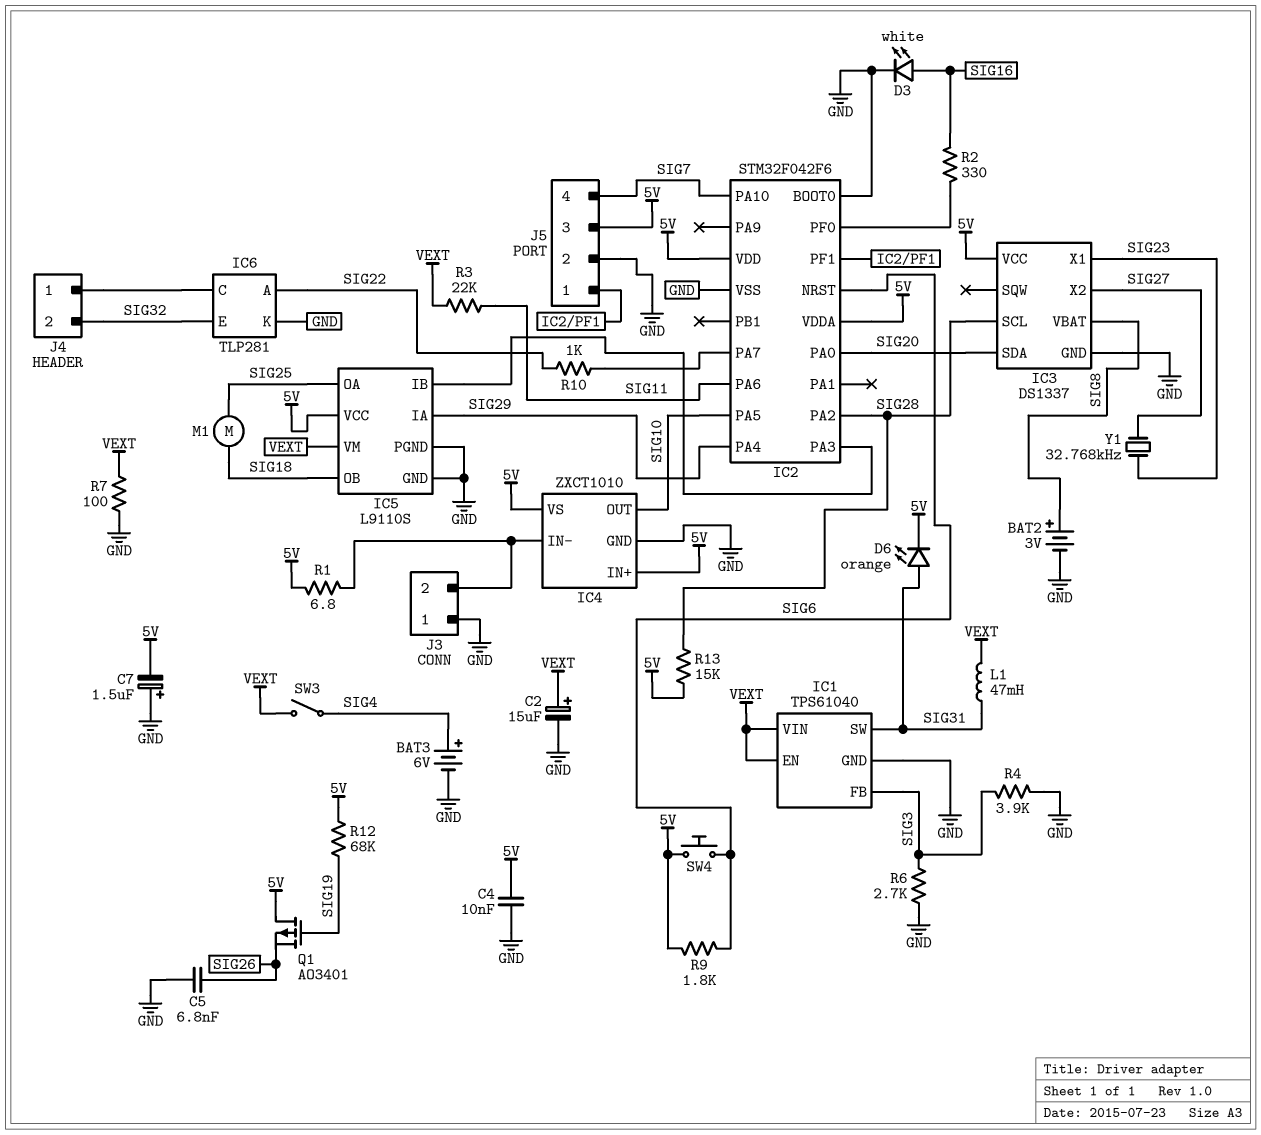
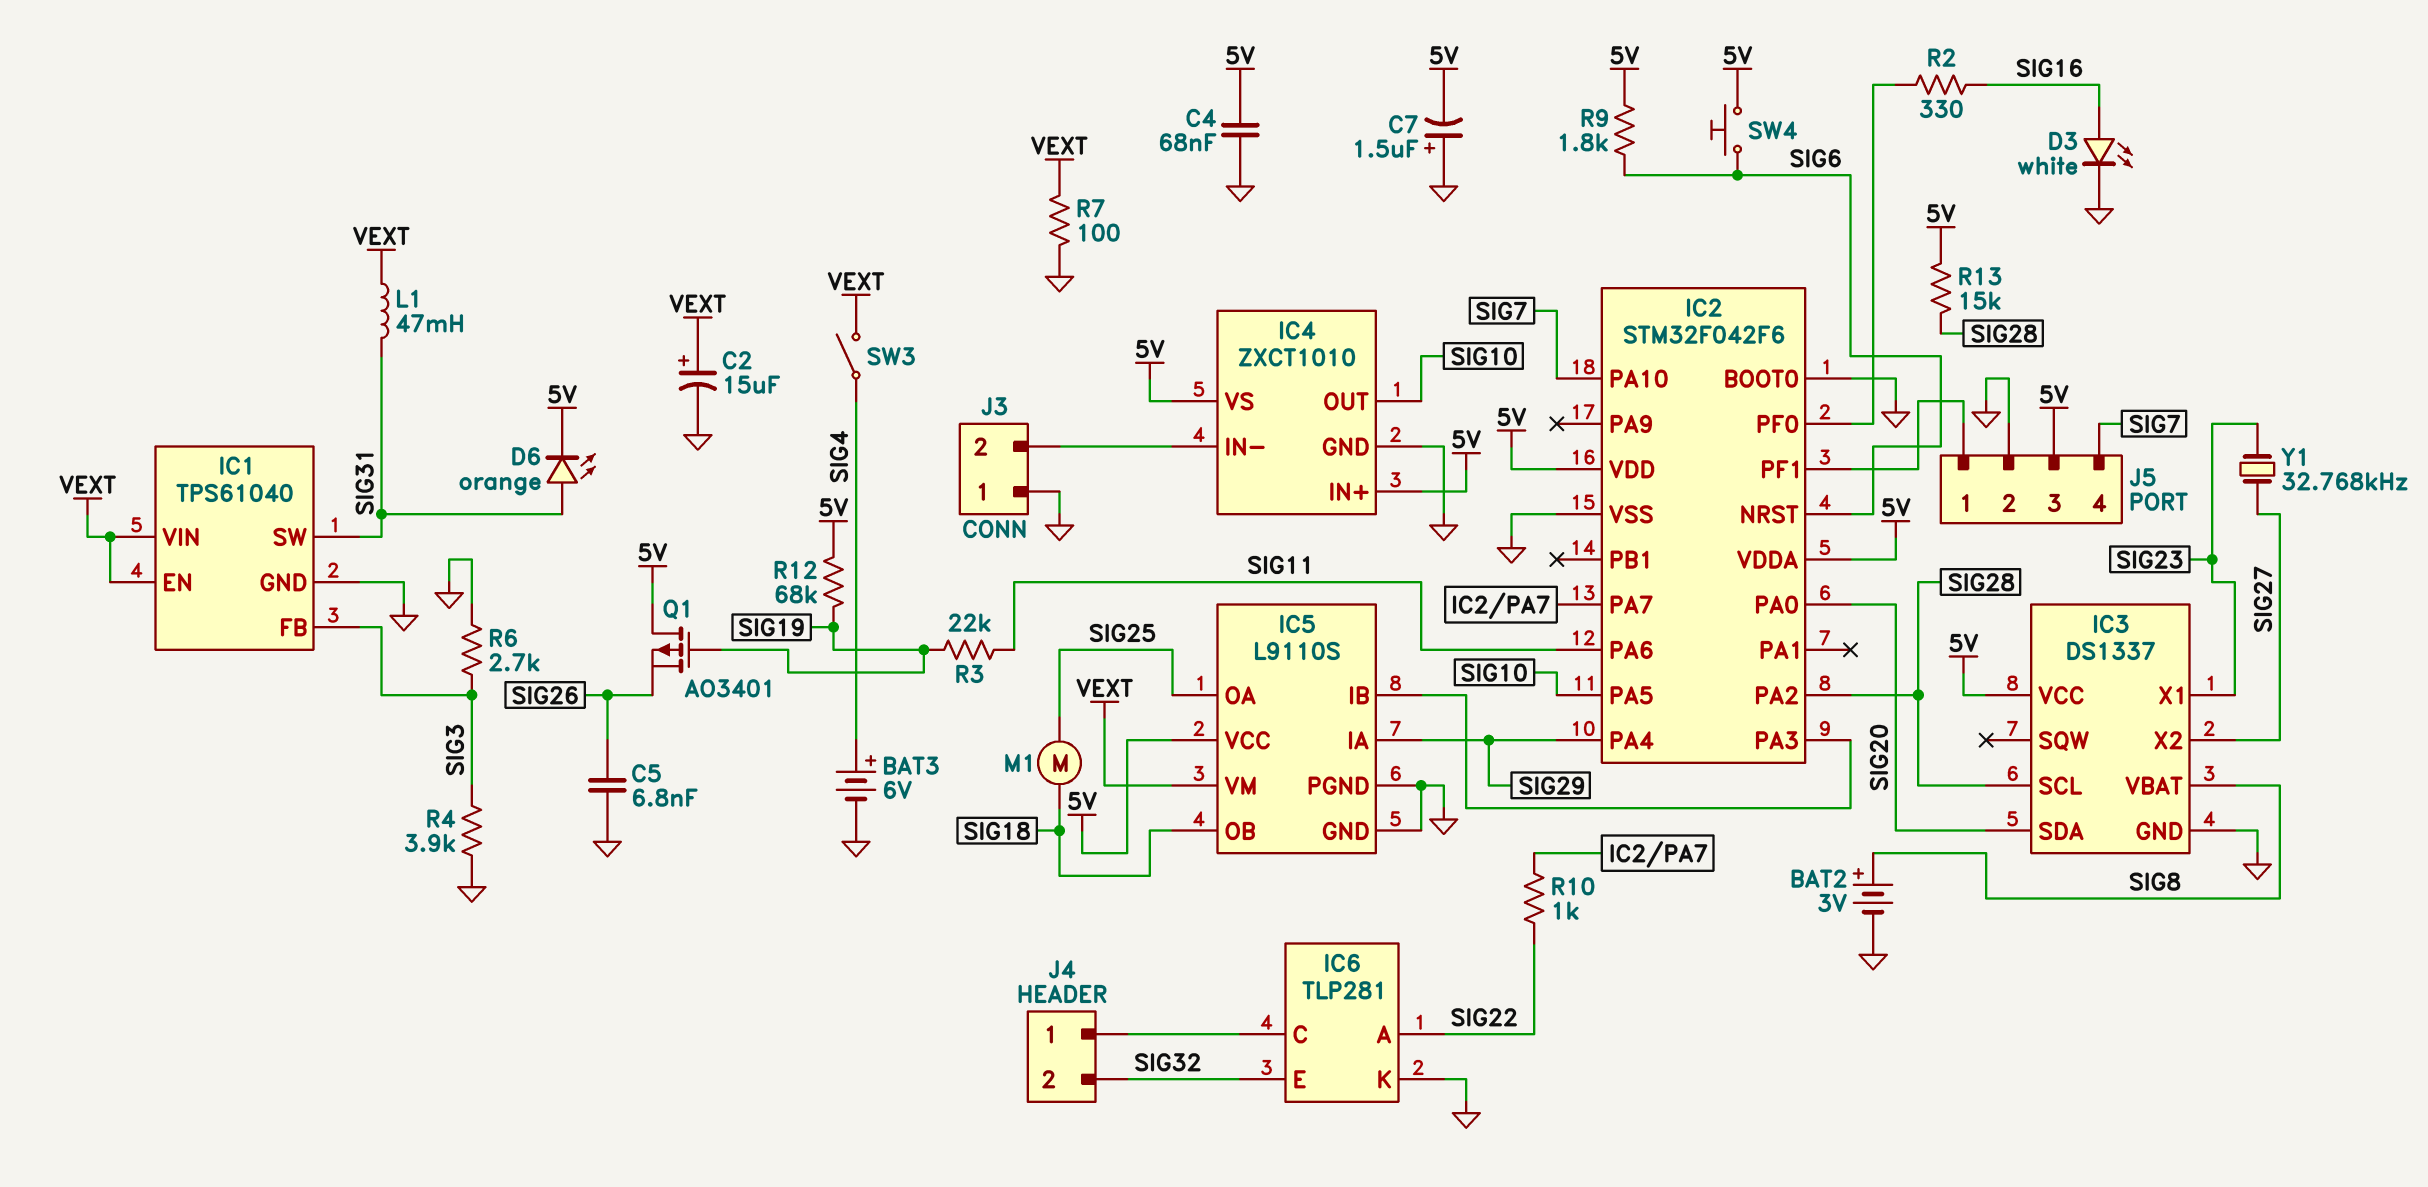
C4: 10nF (5V, GND) -> 68nF (5V, GND)
R1: 6.8 (5V, IC4/IN-) -> none
R3: 22k (SIG11, VEXT) -> 22k (SIG11, SIG19)

